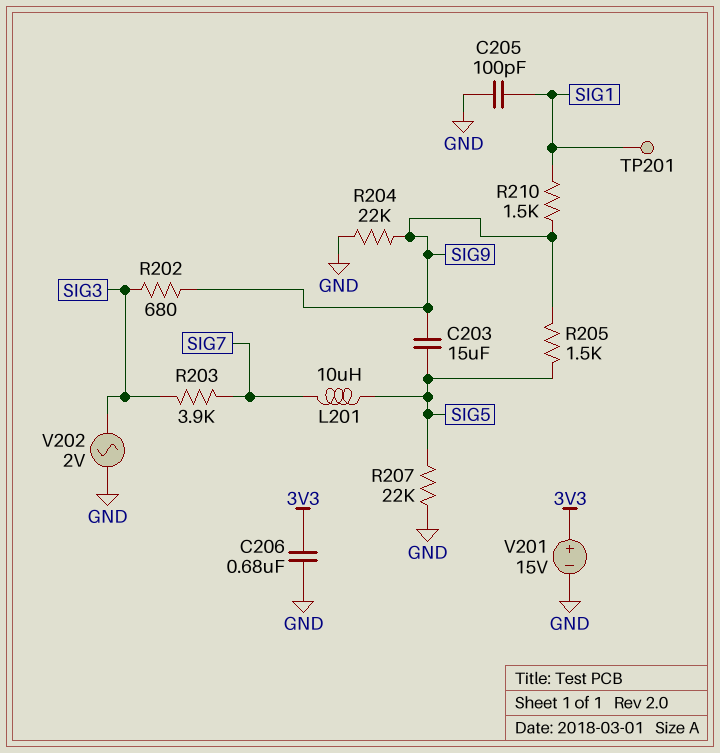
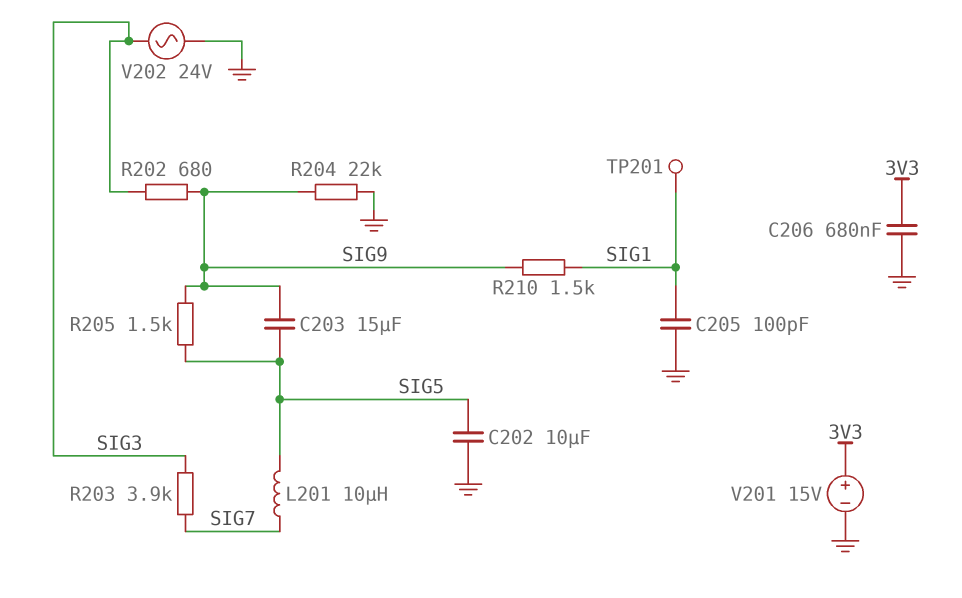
C202: none -> 10uF (GND, SIG5)
R207: 22k (GND, SIG5) -> none
V202: AC 2V (GND, SIG3) -> AC 24V (GND, SIG3)

